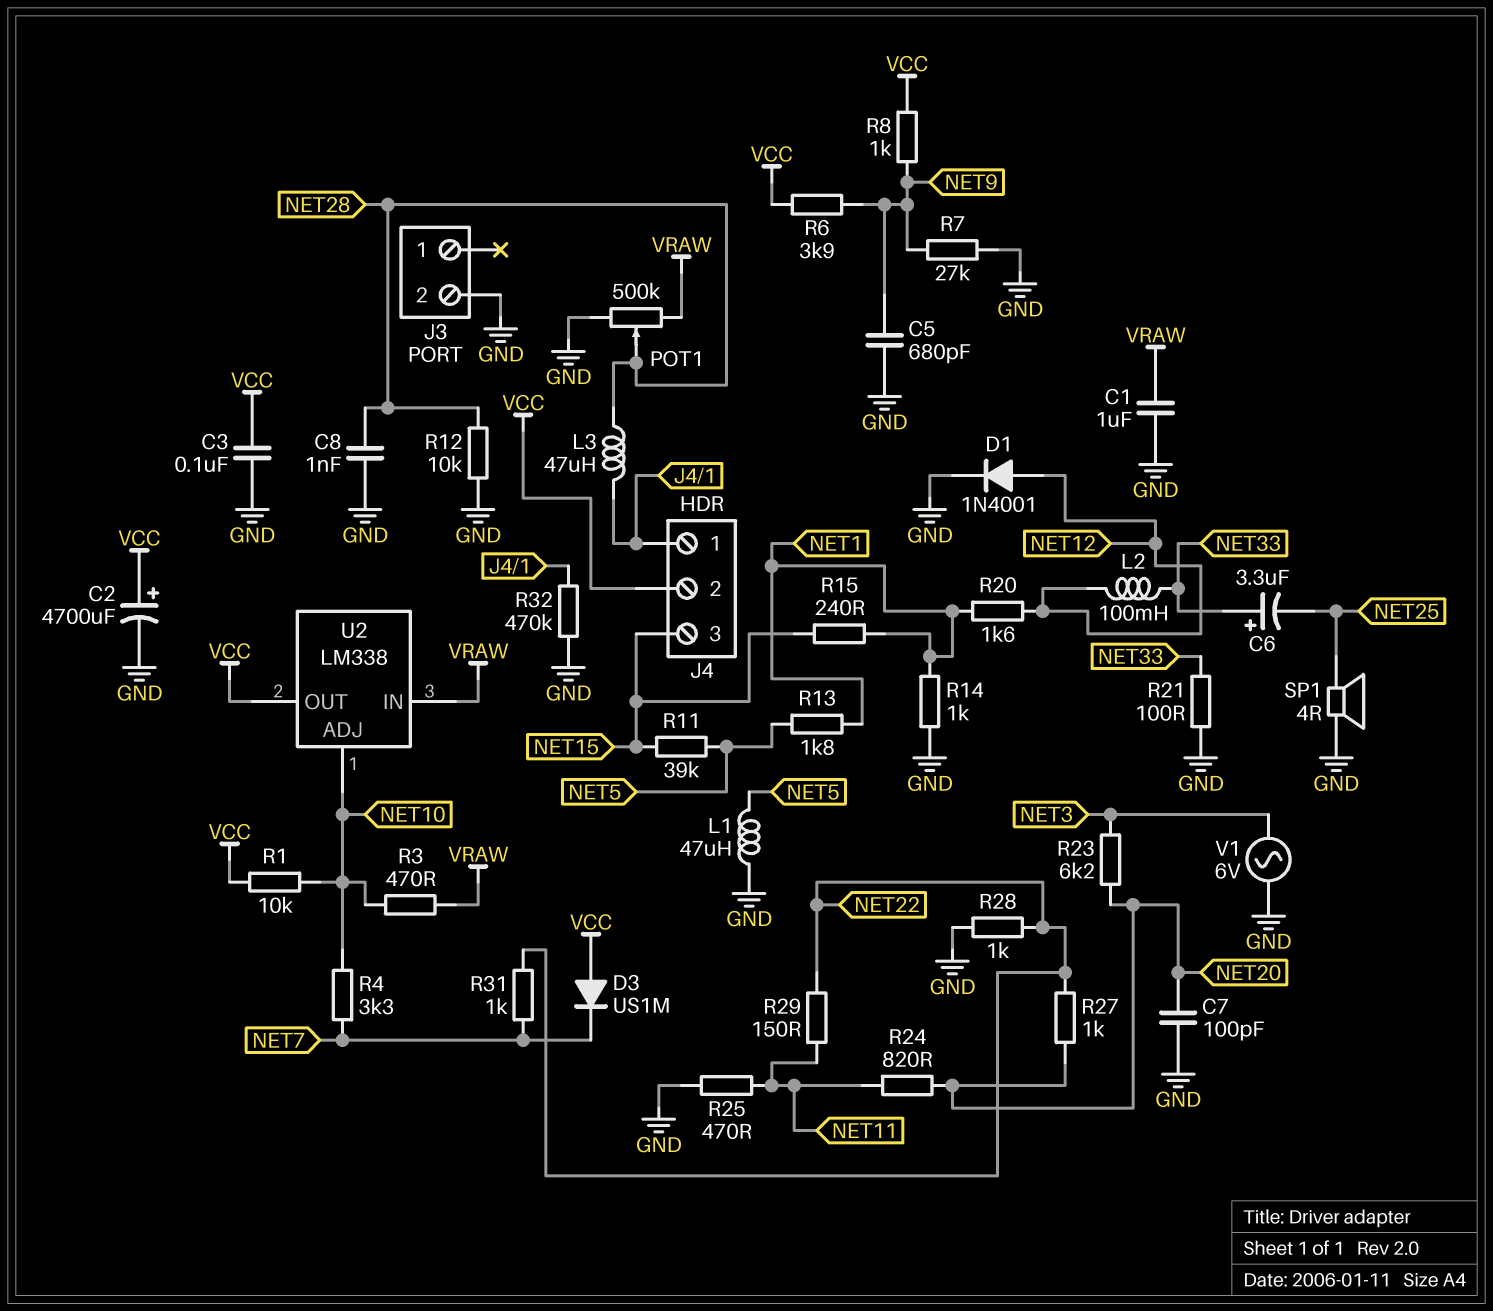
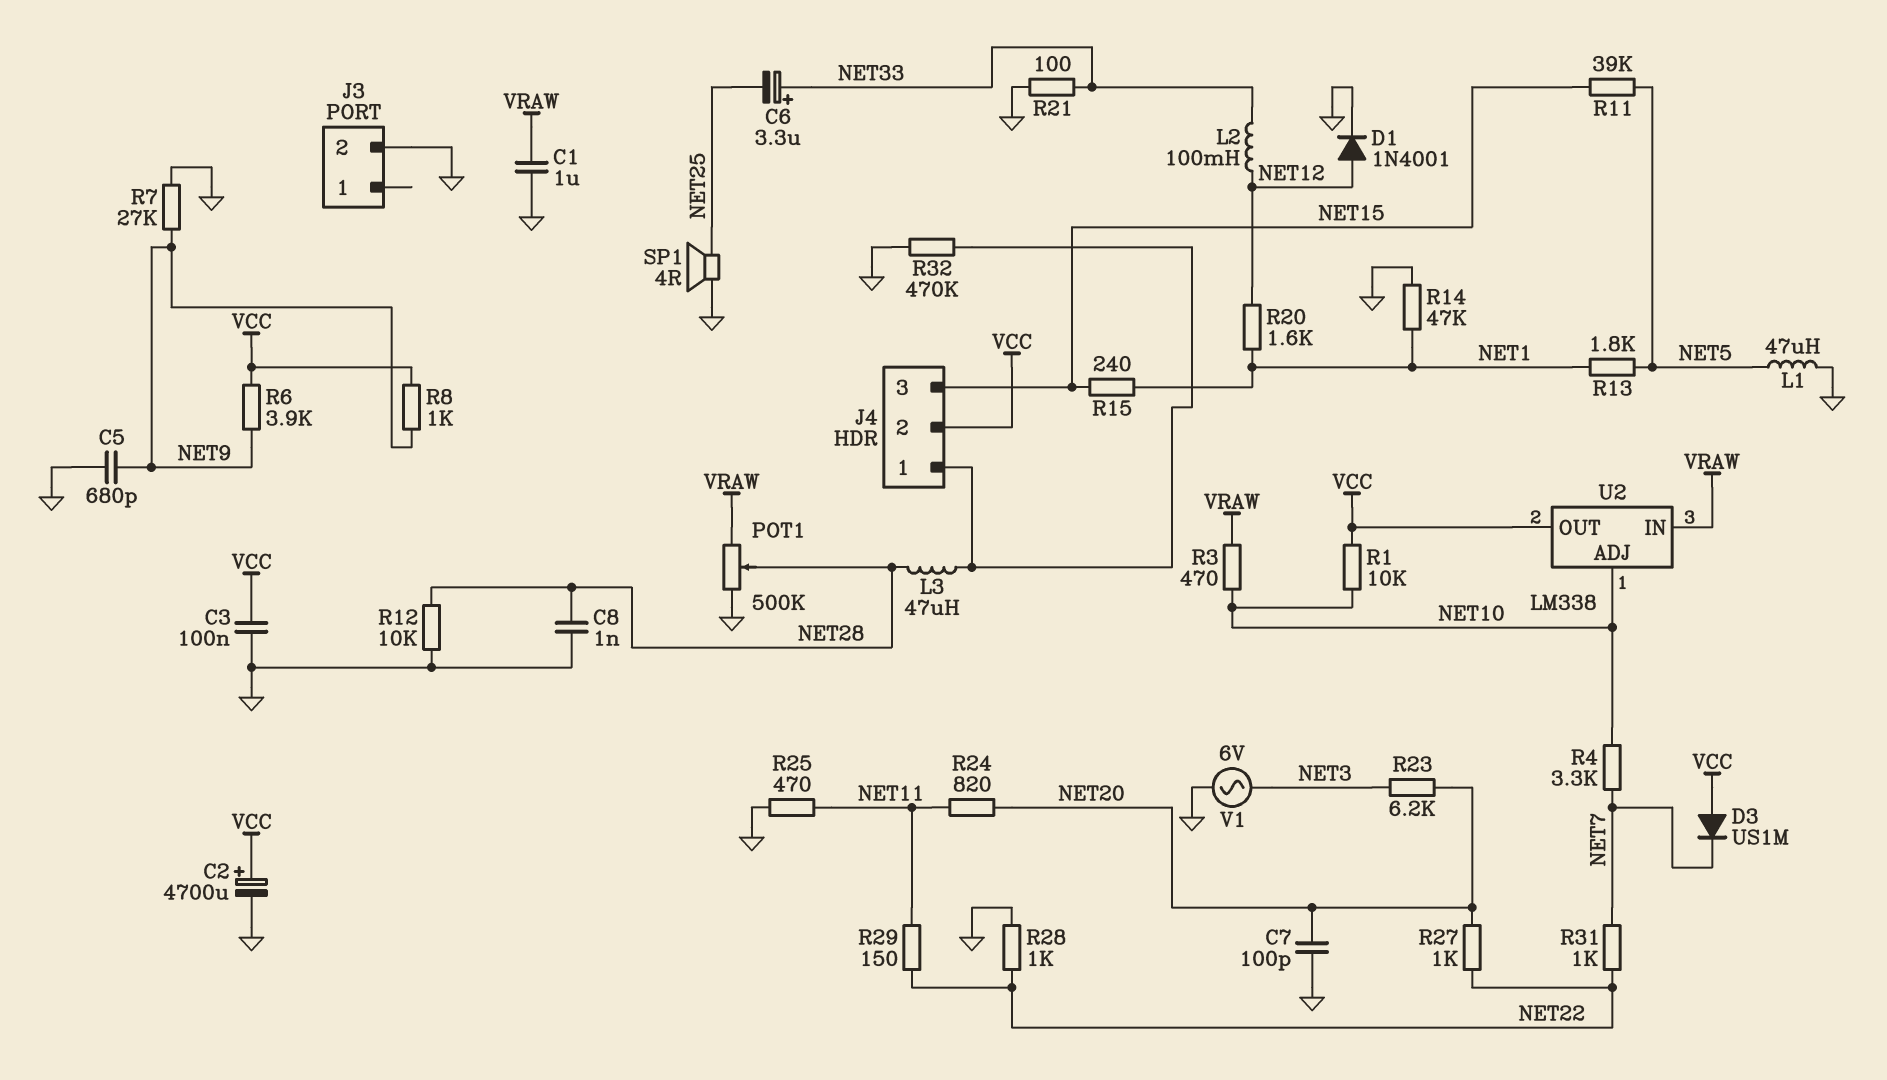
R14: 1k (GND, NET1) -> 47k (GND, NET1)

